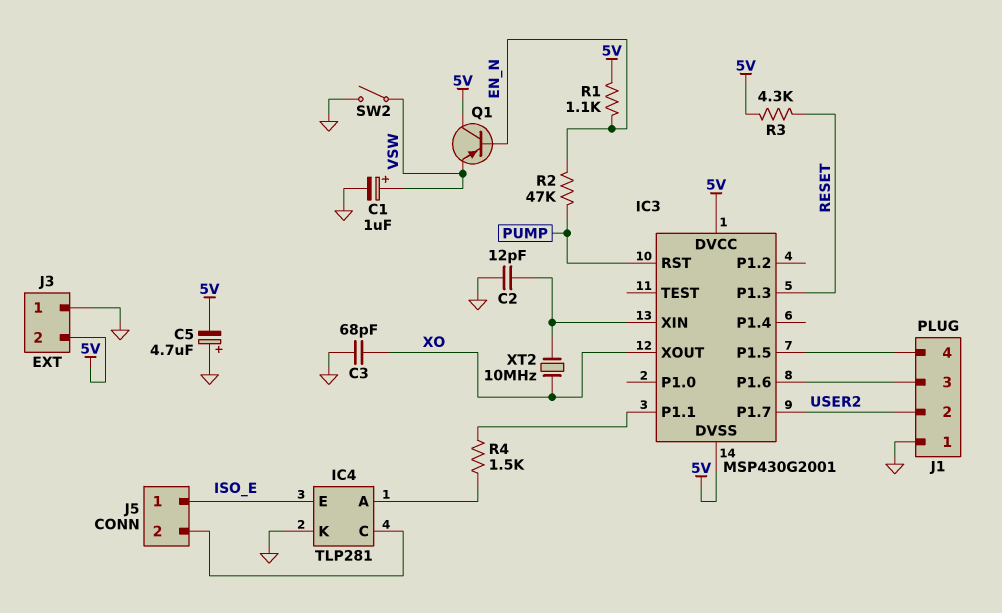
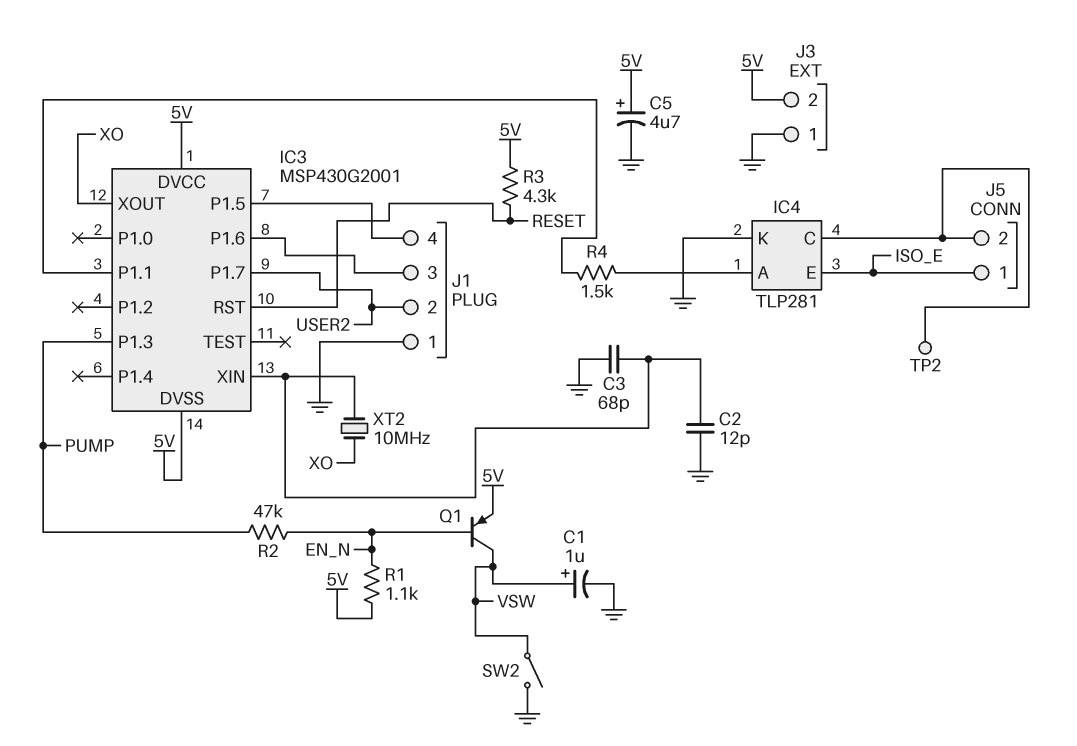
C3: 68pF (GND, XO) -> 68pF (GND, IC3/XIN)
C5: 4.7uF (plus GND, minus 5V) -> 4.7uF (plus 5V, minus GND)
IC3 pin P1.3: RESET -> PUMP
IC3 pin RST: PUMP -> RESET
Q1: PNP (B EN_N, C 5V, E VSW) -> PNP (B EN_N, C VSW, E 5V)
TP2: none -> test point (IC4/C)

